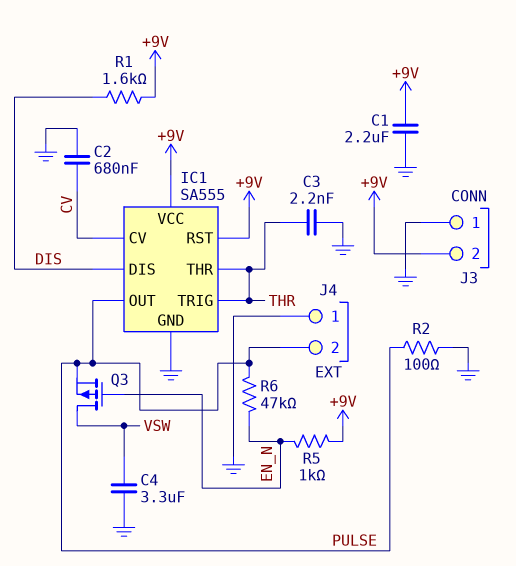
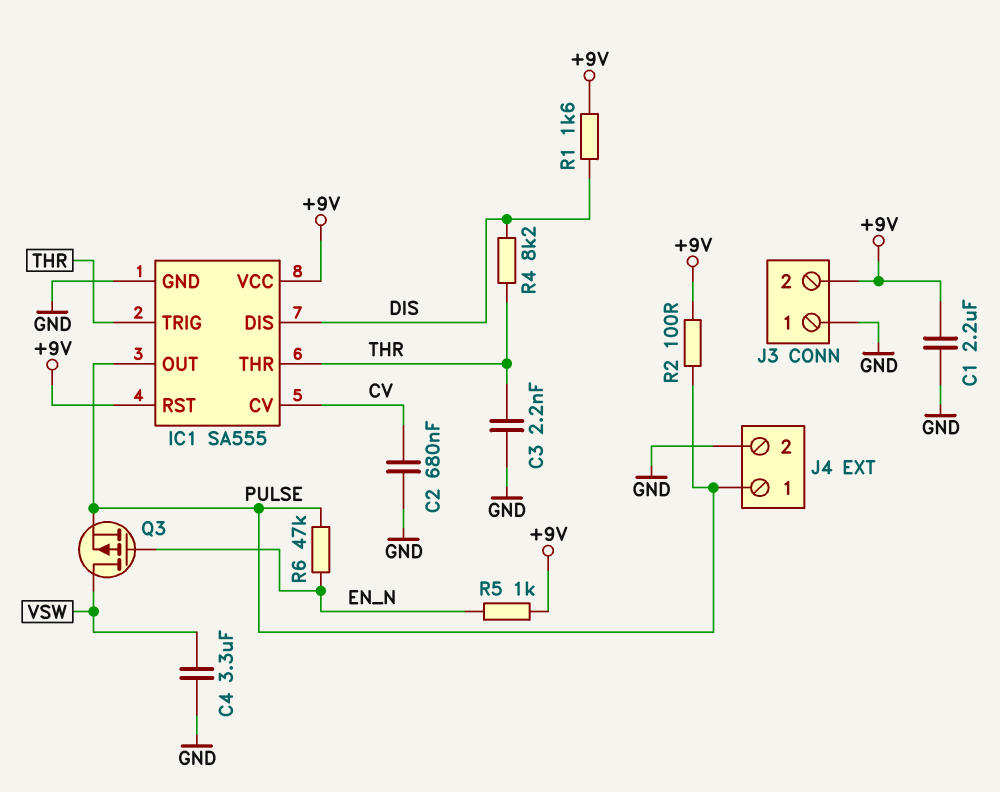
J4 pin 1: GND -> PULSE
J4 pin 2: PULSE -> GND
R2: 100 (GND, PULSE) -> 100 (+9V, PULSE)
R4: none -> 8.2k (DIS, THR)

